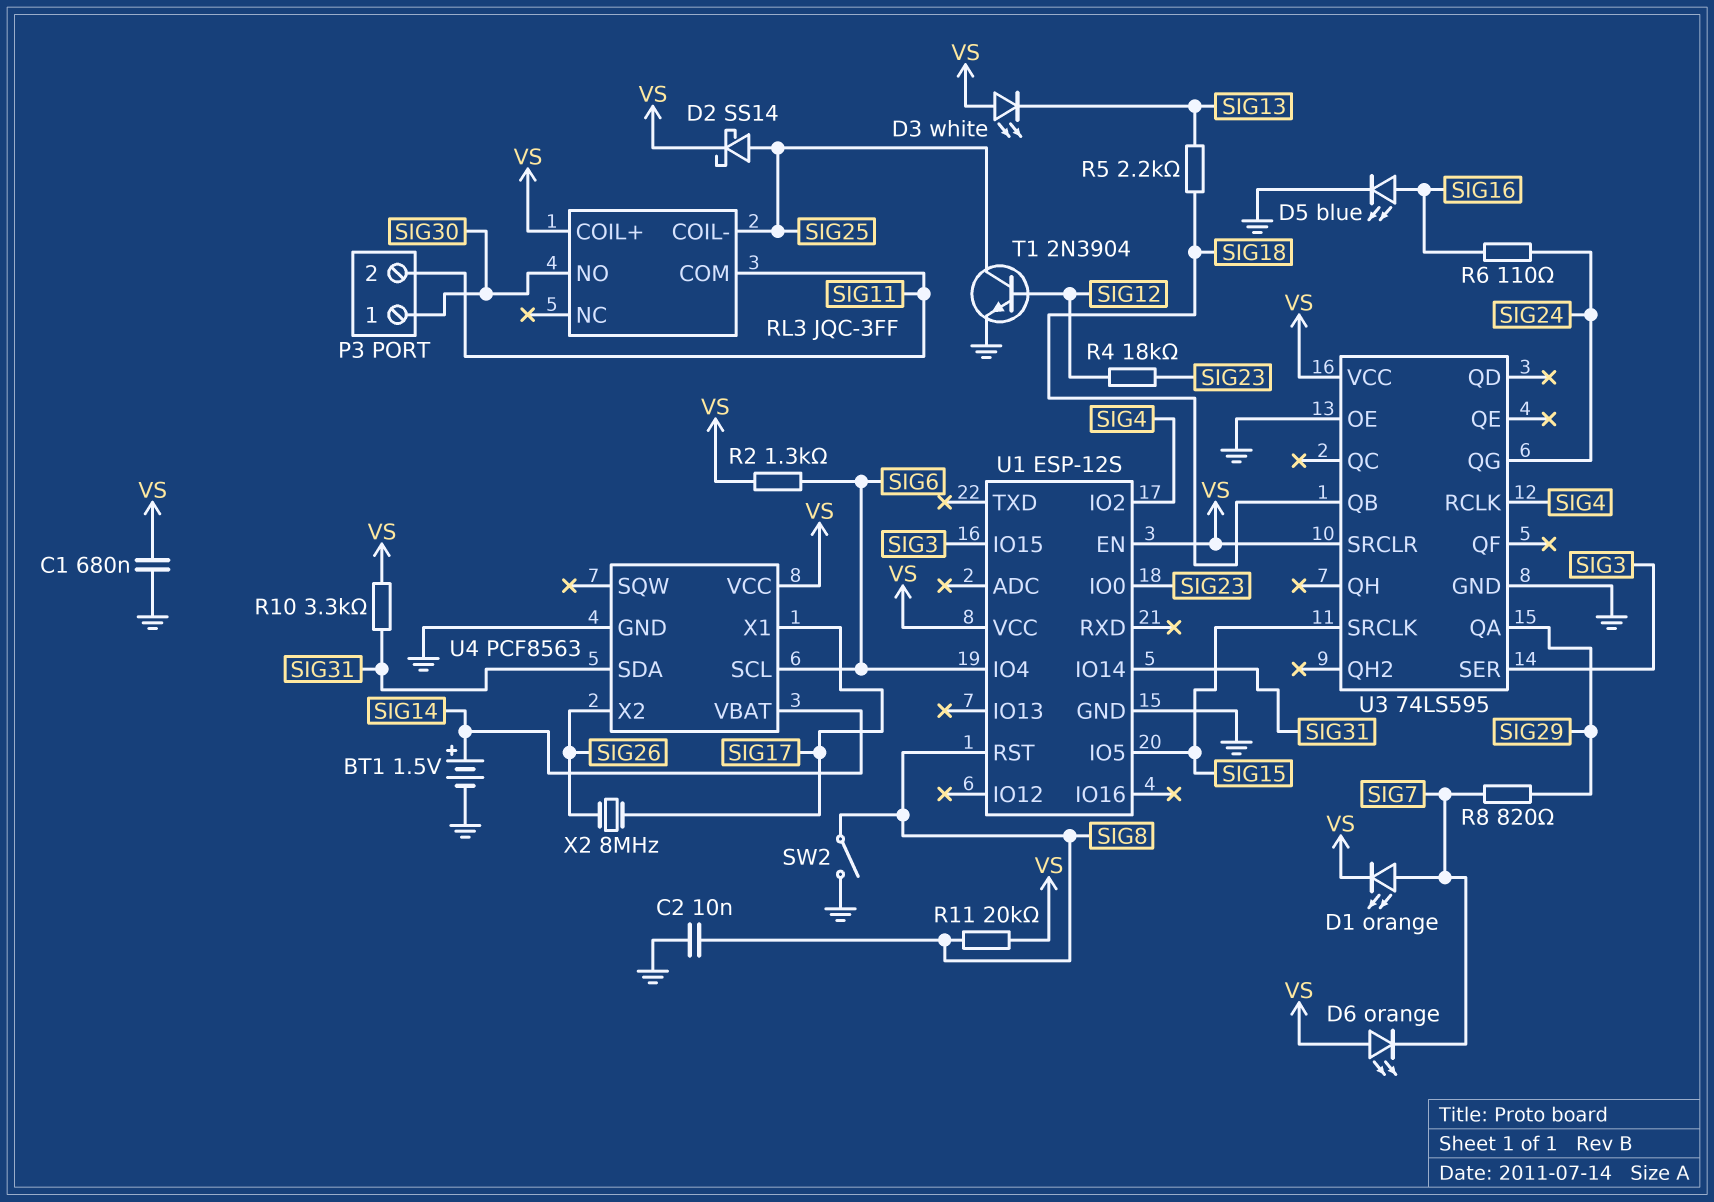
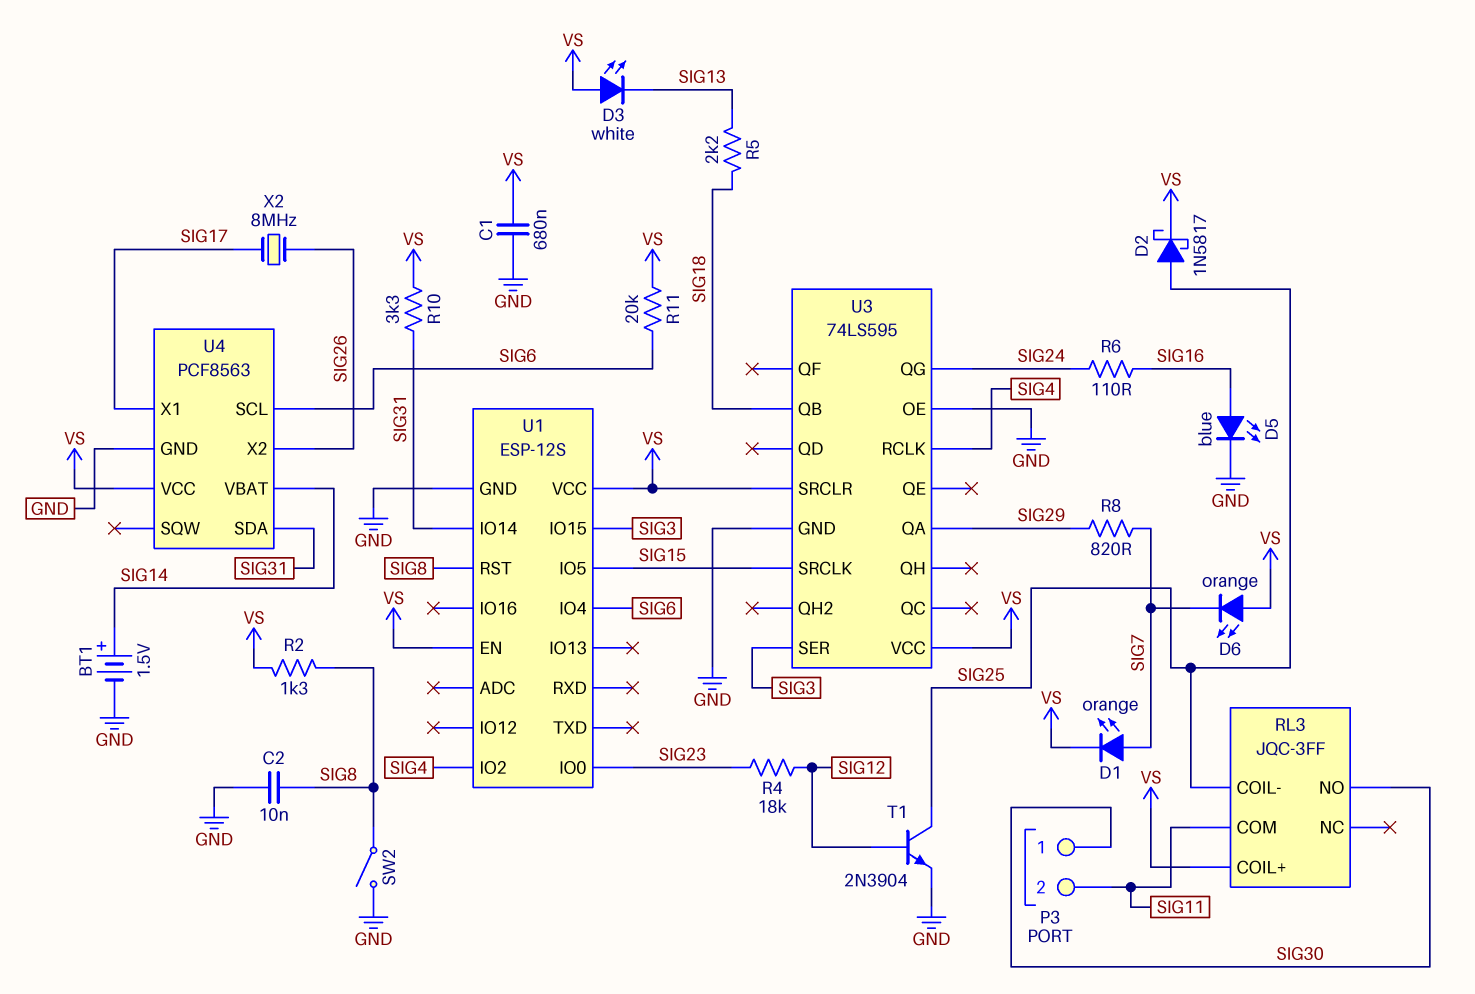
D2: schottky SS14 (A SIG25, K VS) -> schottky 1N5817 (A SIG25, K VS)
R2: 1.3k (SIG6, VS) -> 1.3k (SIG8, VS)
R11: 20k (SIG8, VS) -> 20k (SIG6, VS)

